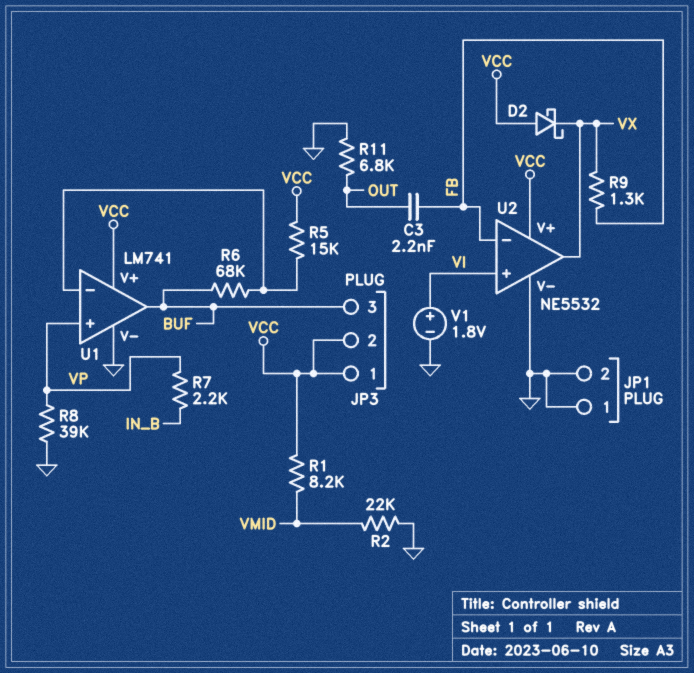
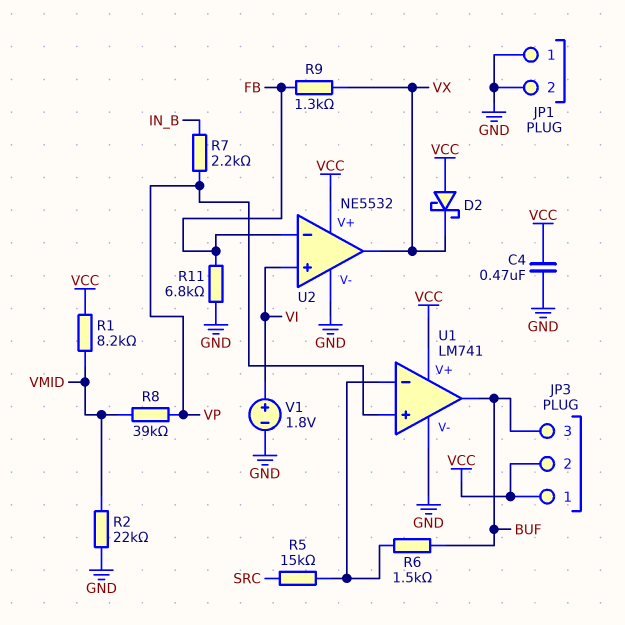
C3: 2.2nF (FB, OUT) -> none
C4: none -> 470nF (GND, VCC)
R5: 15k (U1/in-, VCC) -> 15k (SRC, U1/in-)
R6: 68k (BUF, U1/in-) -> 1.5k (BUF, U1/in-)
R8: 39k (GND, VP) -> 39k (VMID, VP)
R11: 6.8k (GND, OUT) -> 6.8k (FB, GND)

